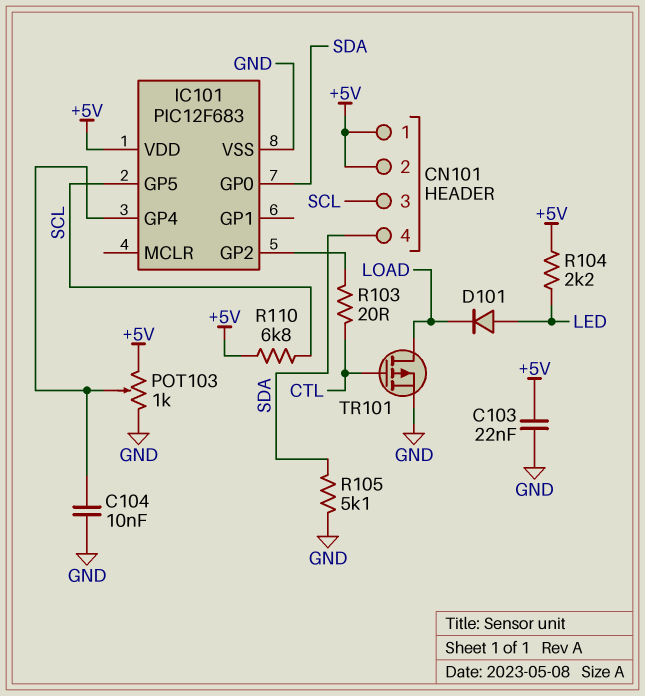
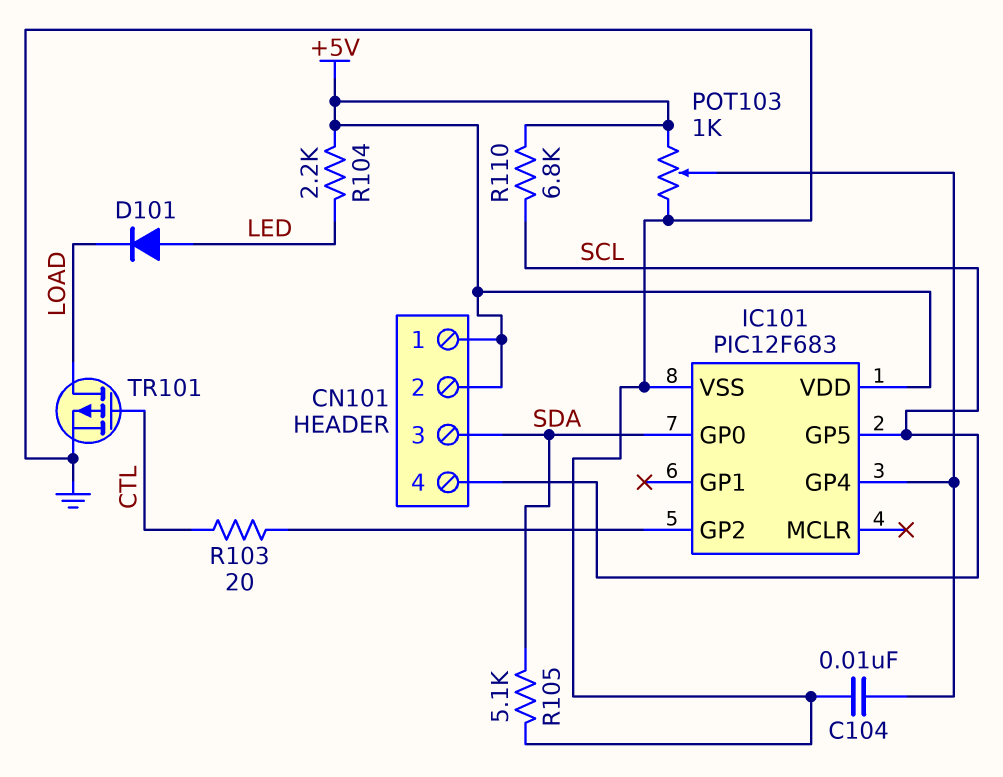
C103: 22nF (+5V, GND) -> none
CN101 pin 3: SCL -> SDA
CN101 pin 4: SDA -> SCL

